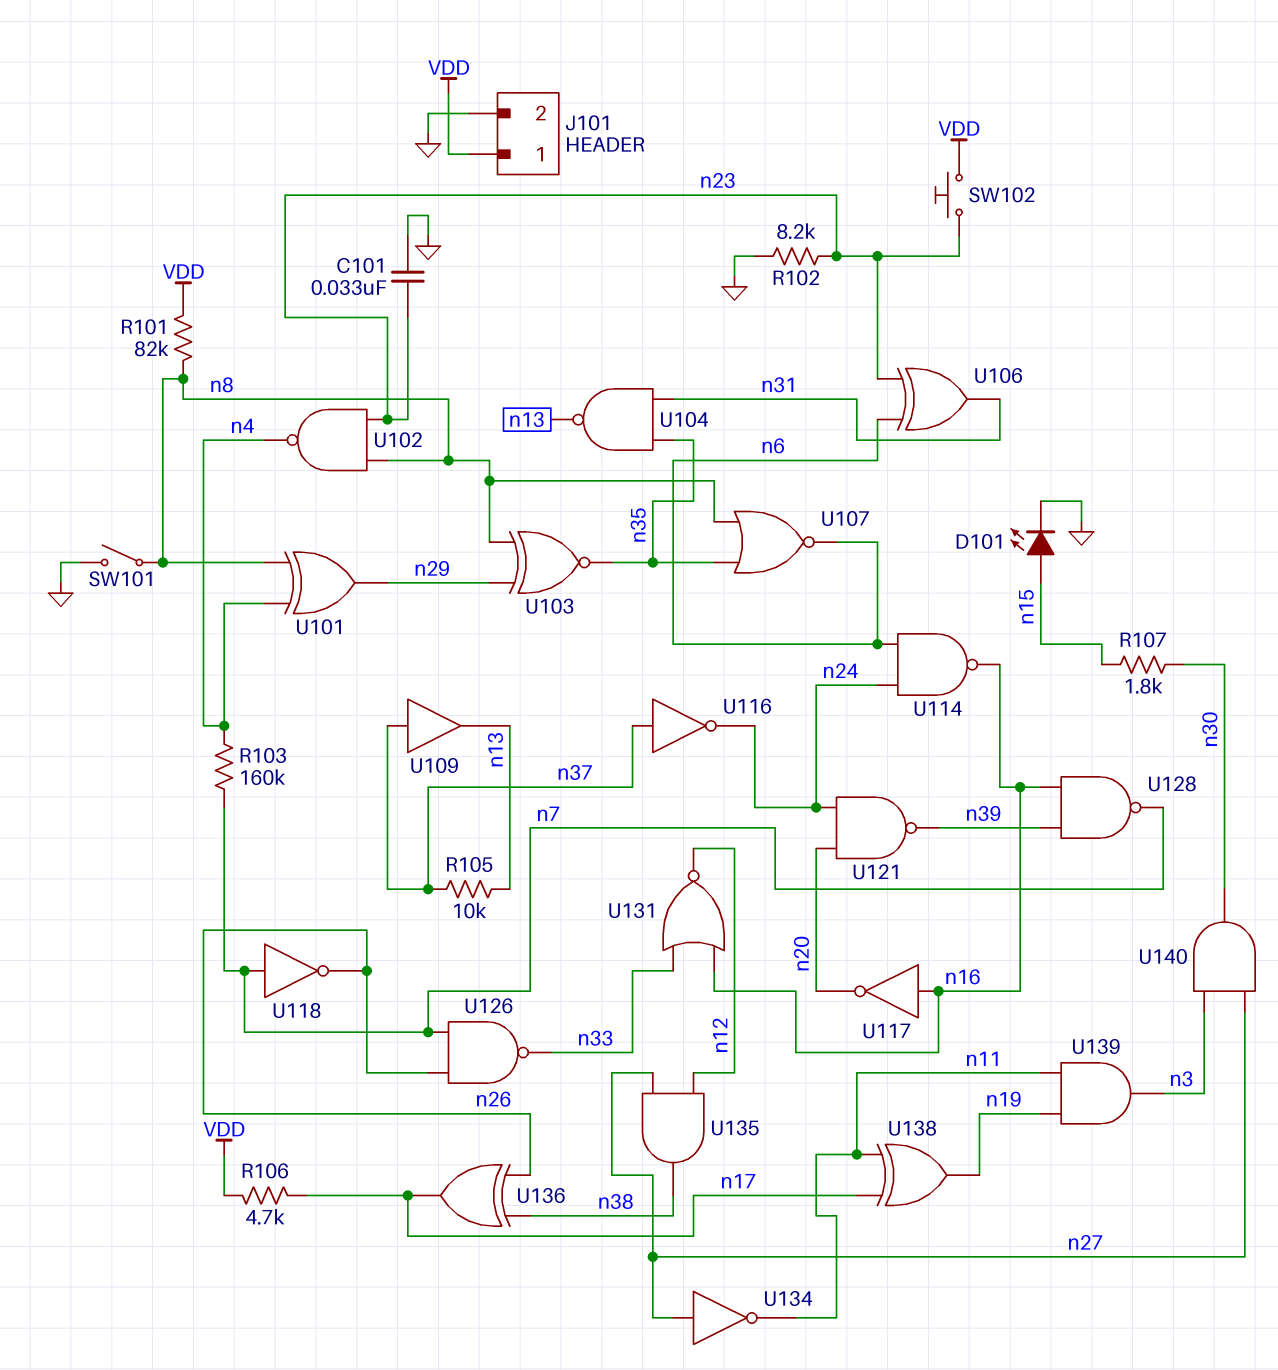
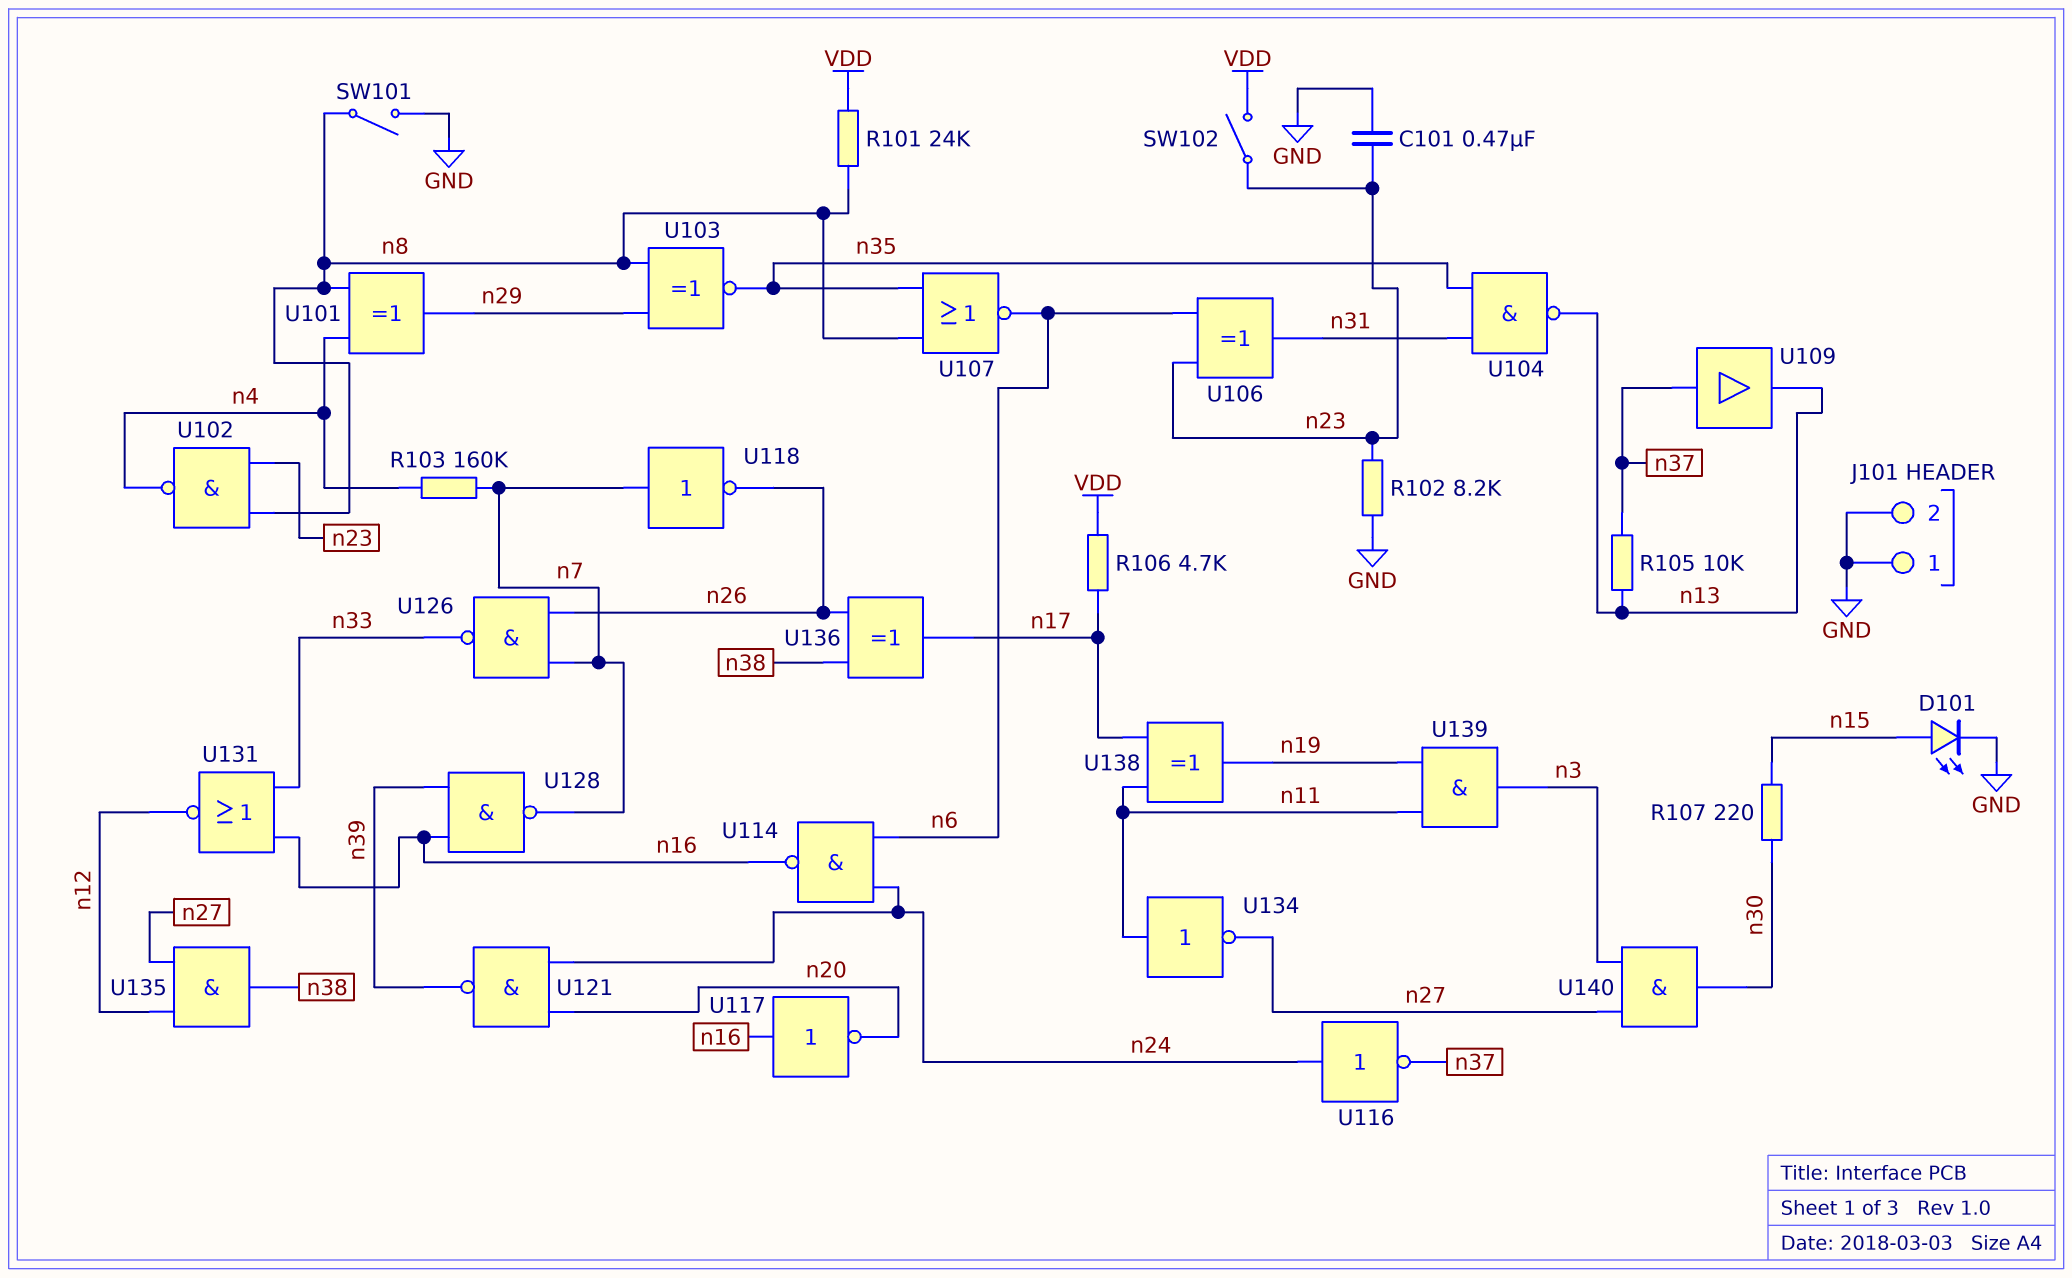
C101: 33nF (GND, n23) -> 470nF (GND, n23)
J101 pin 1: VDD -> GND
R101: 82k (VDD, n8) -> 24k (VDD, n8)
R107: 1.8k (n15, n30) -> 220 (n15, n30)
SW102: button (VDD, n23) -> switch (VDD, n23)
U116: NOT (in n37, out n24) -> NOT (in n24, out n37)
U134: NOT (in n27, out n11) -> NOT (in n11, out n27)

